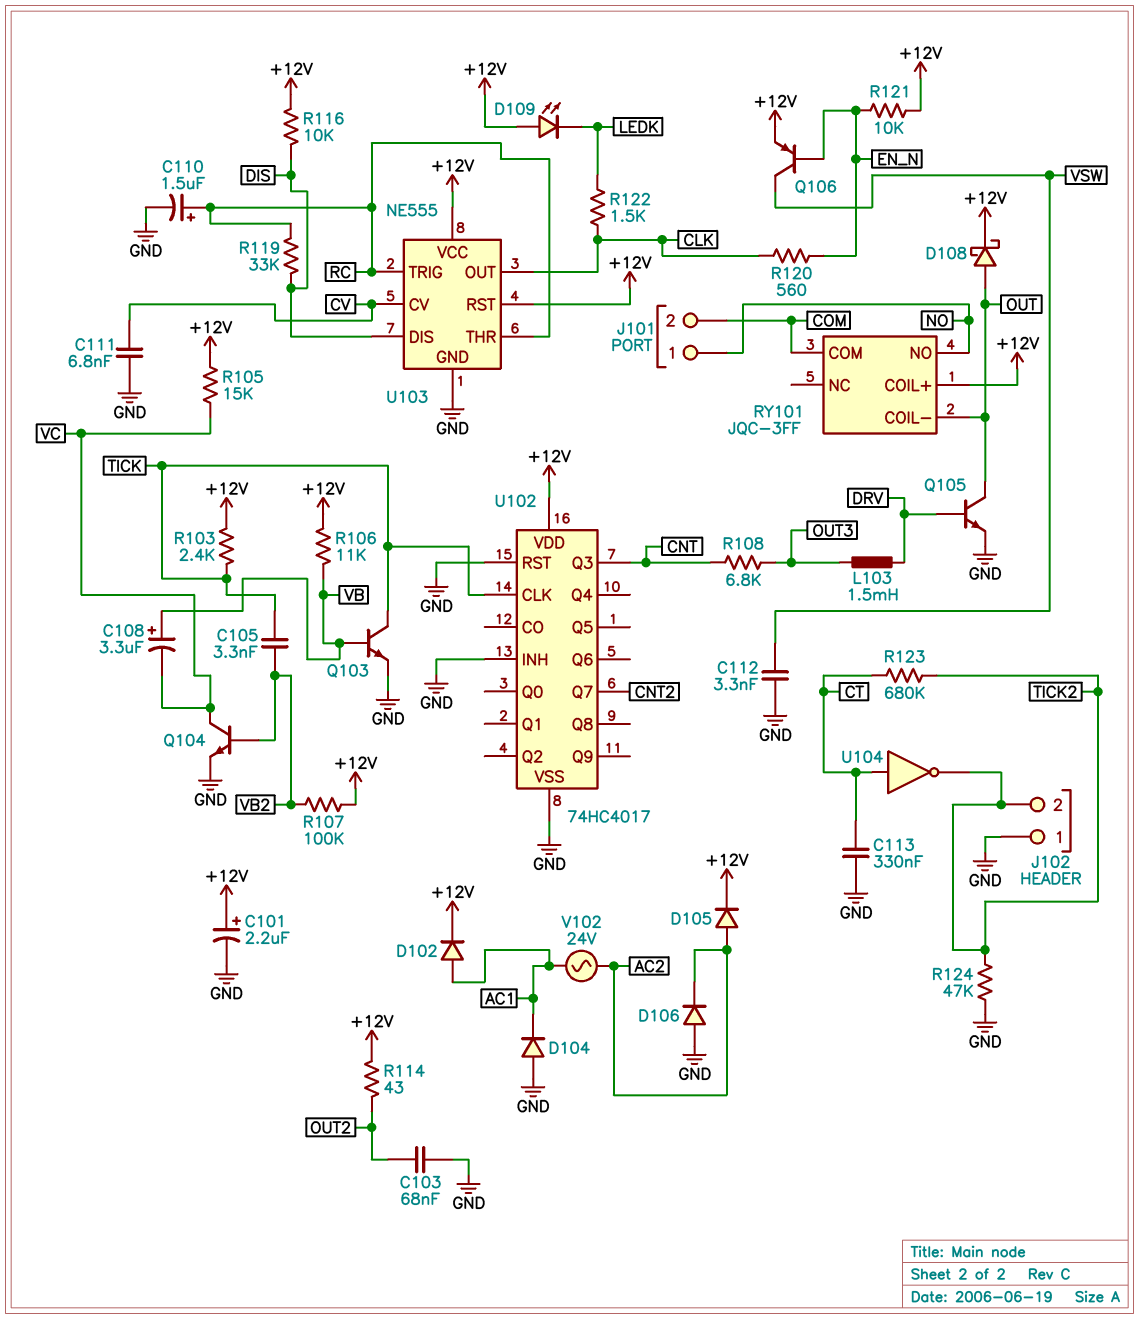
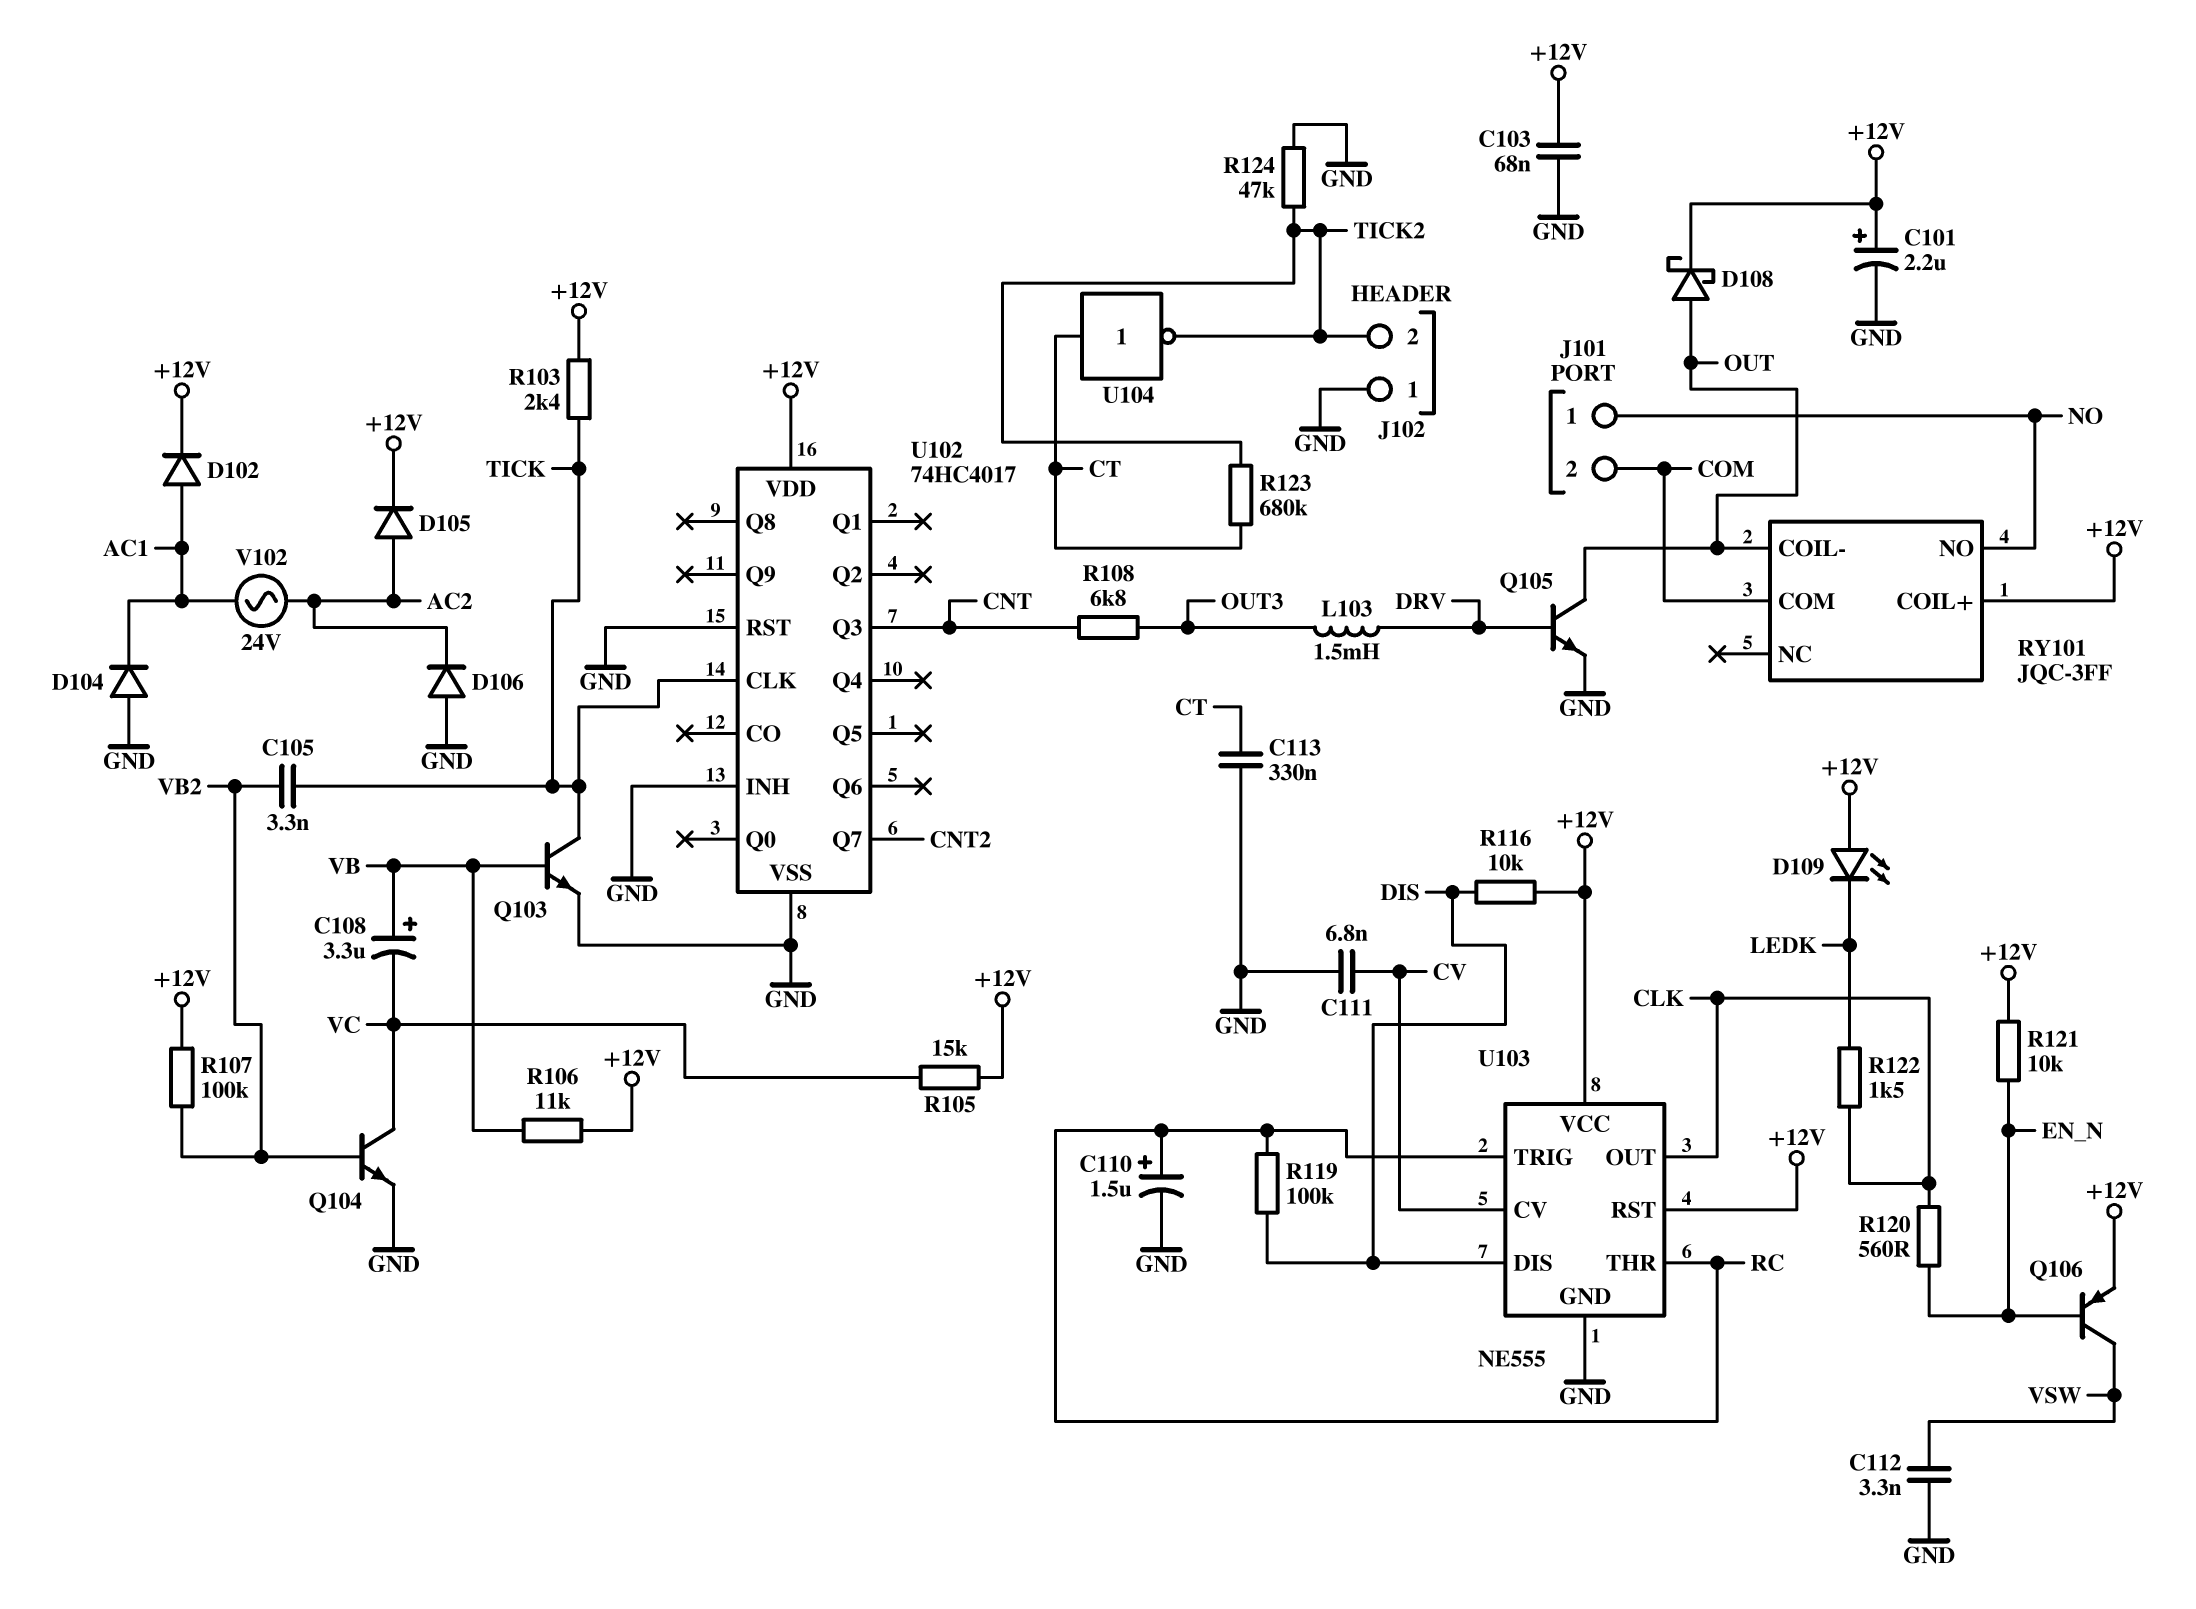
C103: 68nF (GND, OUT2) -> 68nF (+12V, GND)
R114: 43 (+12V, OUT2) -> none
R119: 33k (DIS, RC) -> 100k (DIS, RC)

